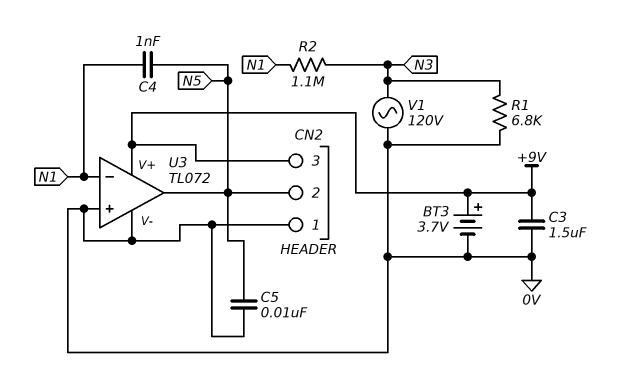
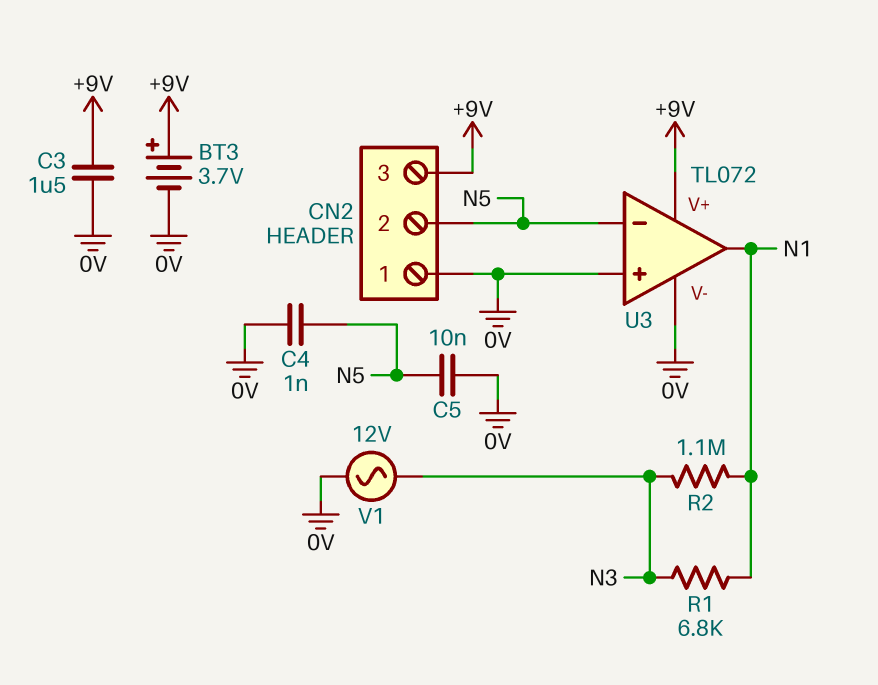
C4: 1nF (N1, N5) -> 1nF (0V, N5)
R1: 6.8k (0V, N3) -> 6.8k (N1, N3)
U3 pin in-: N1 -> N5
U3 pin out: N5 -> N1
V1: AC 120V (0V, N3) -> AC 12V (0V, N3)

